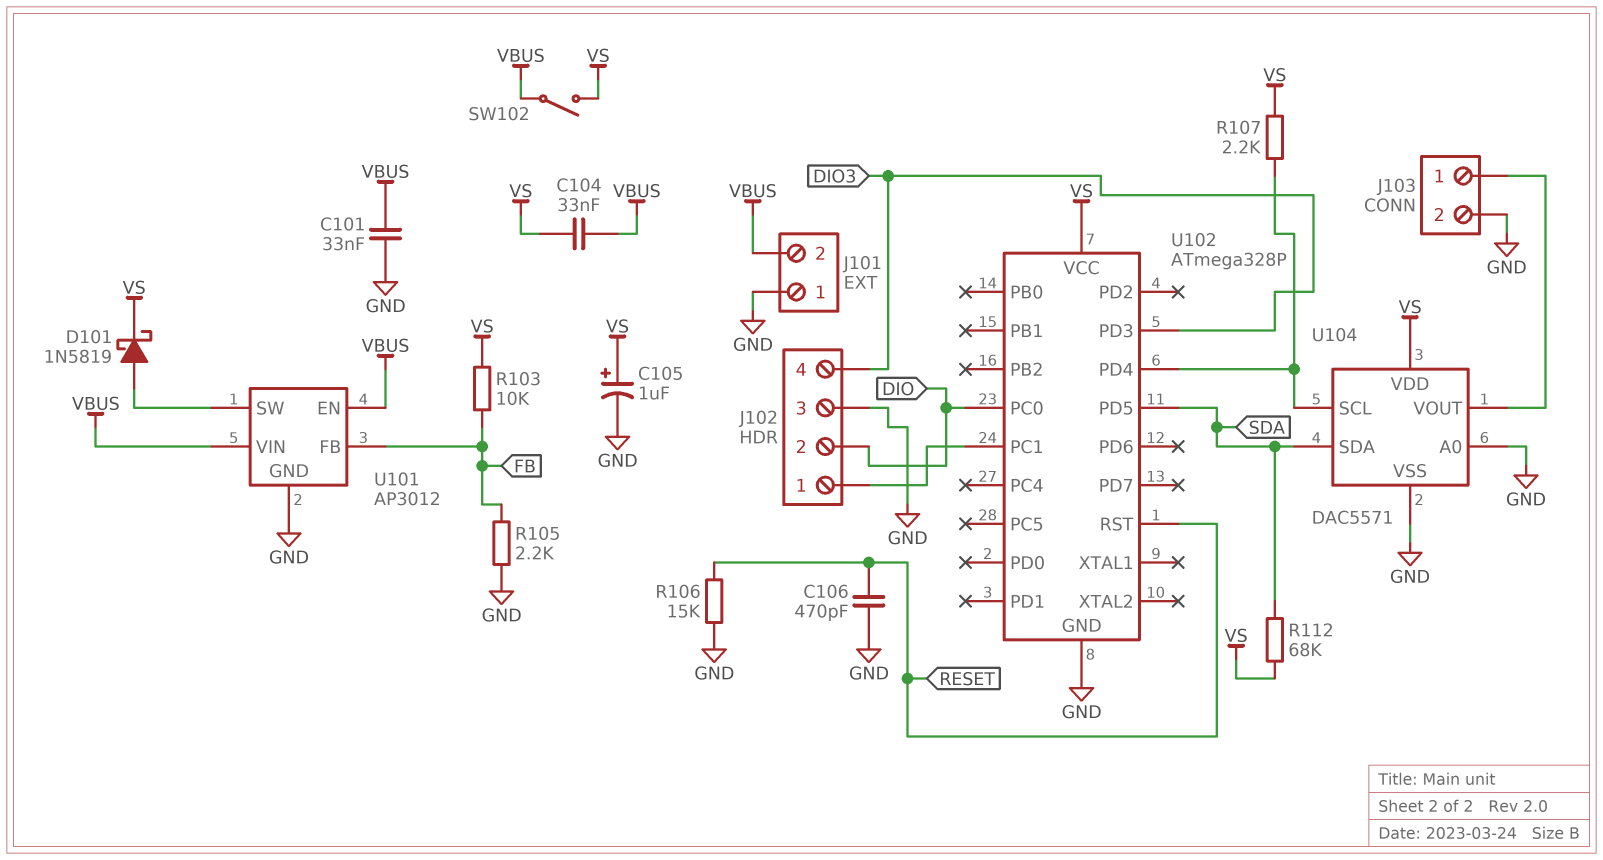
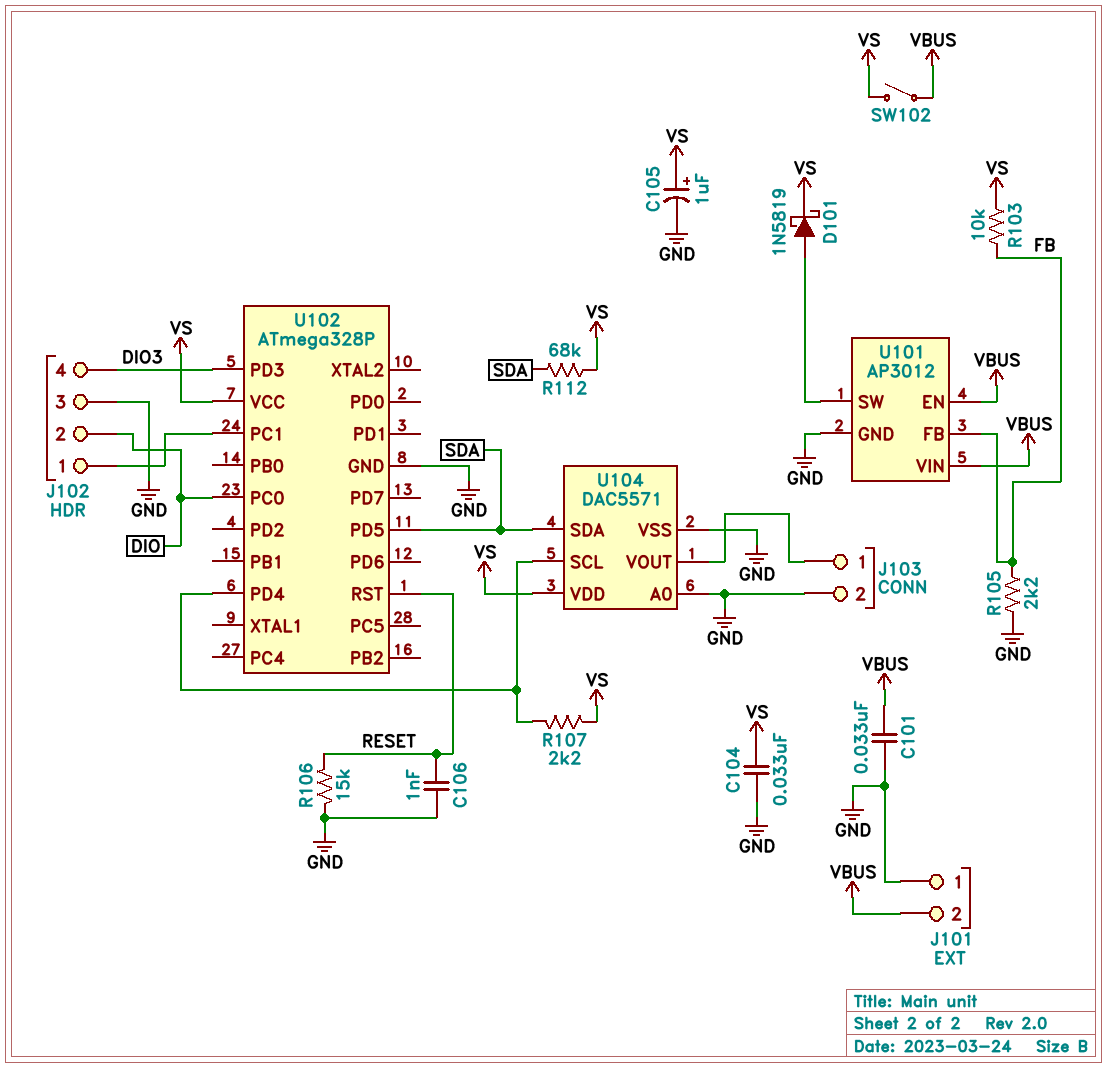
C104: 33nF (VBUS, VS) -> 33nF (GND, VS)
C106: 470pF (GND, RESET) -> 1nF (GND, RESET)

